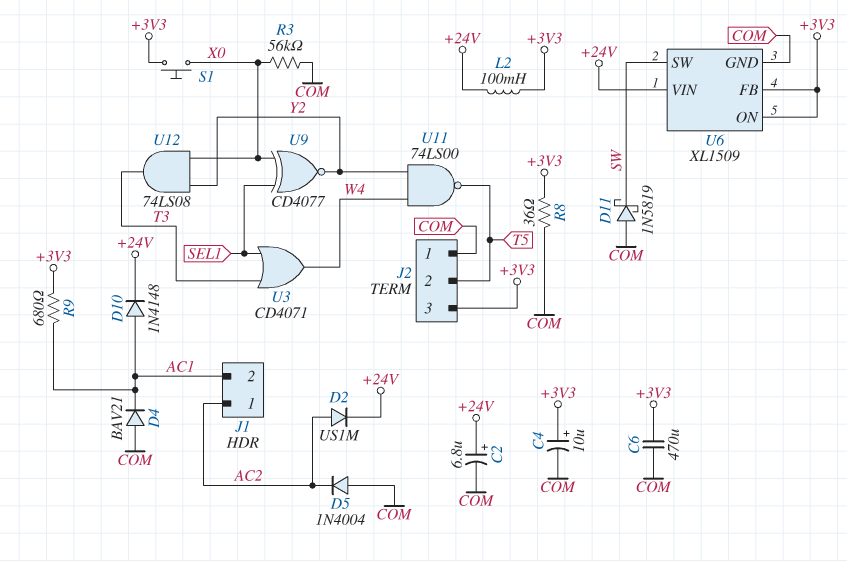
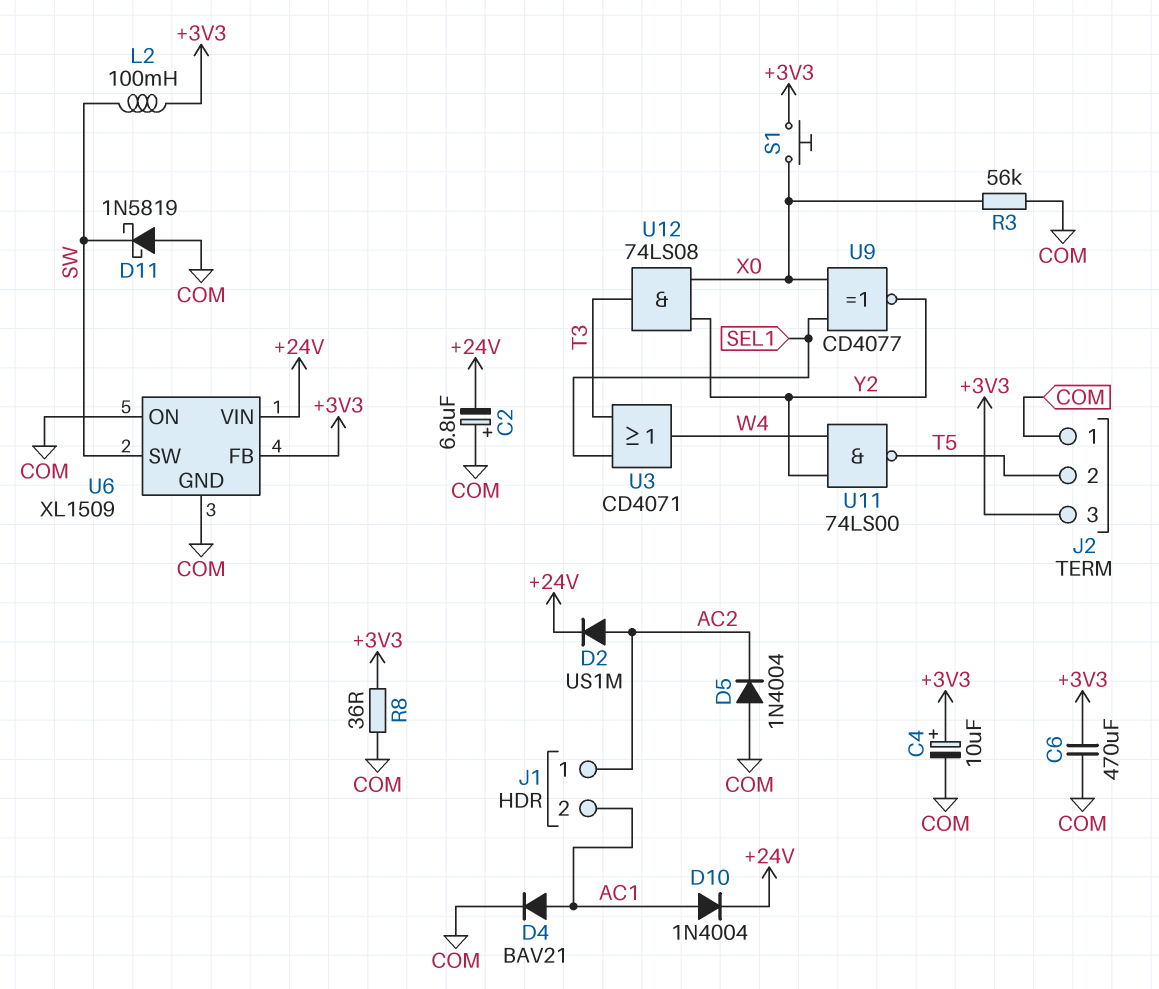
C2: 6.8uF (plus +24V, minus COM) -> 6.8uF (plus COM, minus +24V)
D4: diode BAV21 (A COM, K AC1) -> diode BAV21 (A AC1, K COM)
D10: diode 1N4148 (A AC1, K +24V) -> diode 1N4004 (A AC1, K +24V)
L2: 100mH (+3V3, +24V) -> 100mH (+3V3, SW)
R9: 680 (+3V3, AC1) -> none
U6 pin ON: +3V3 -> COM

